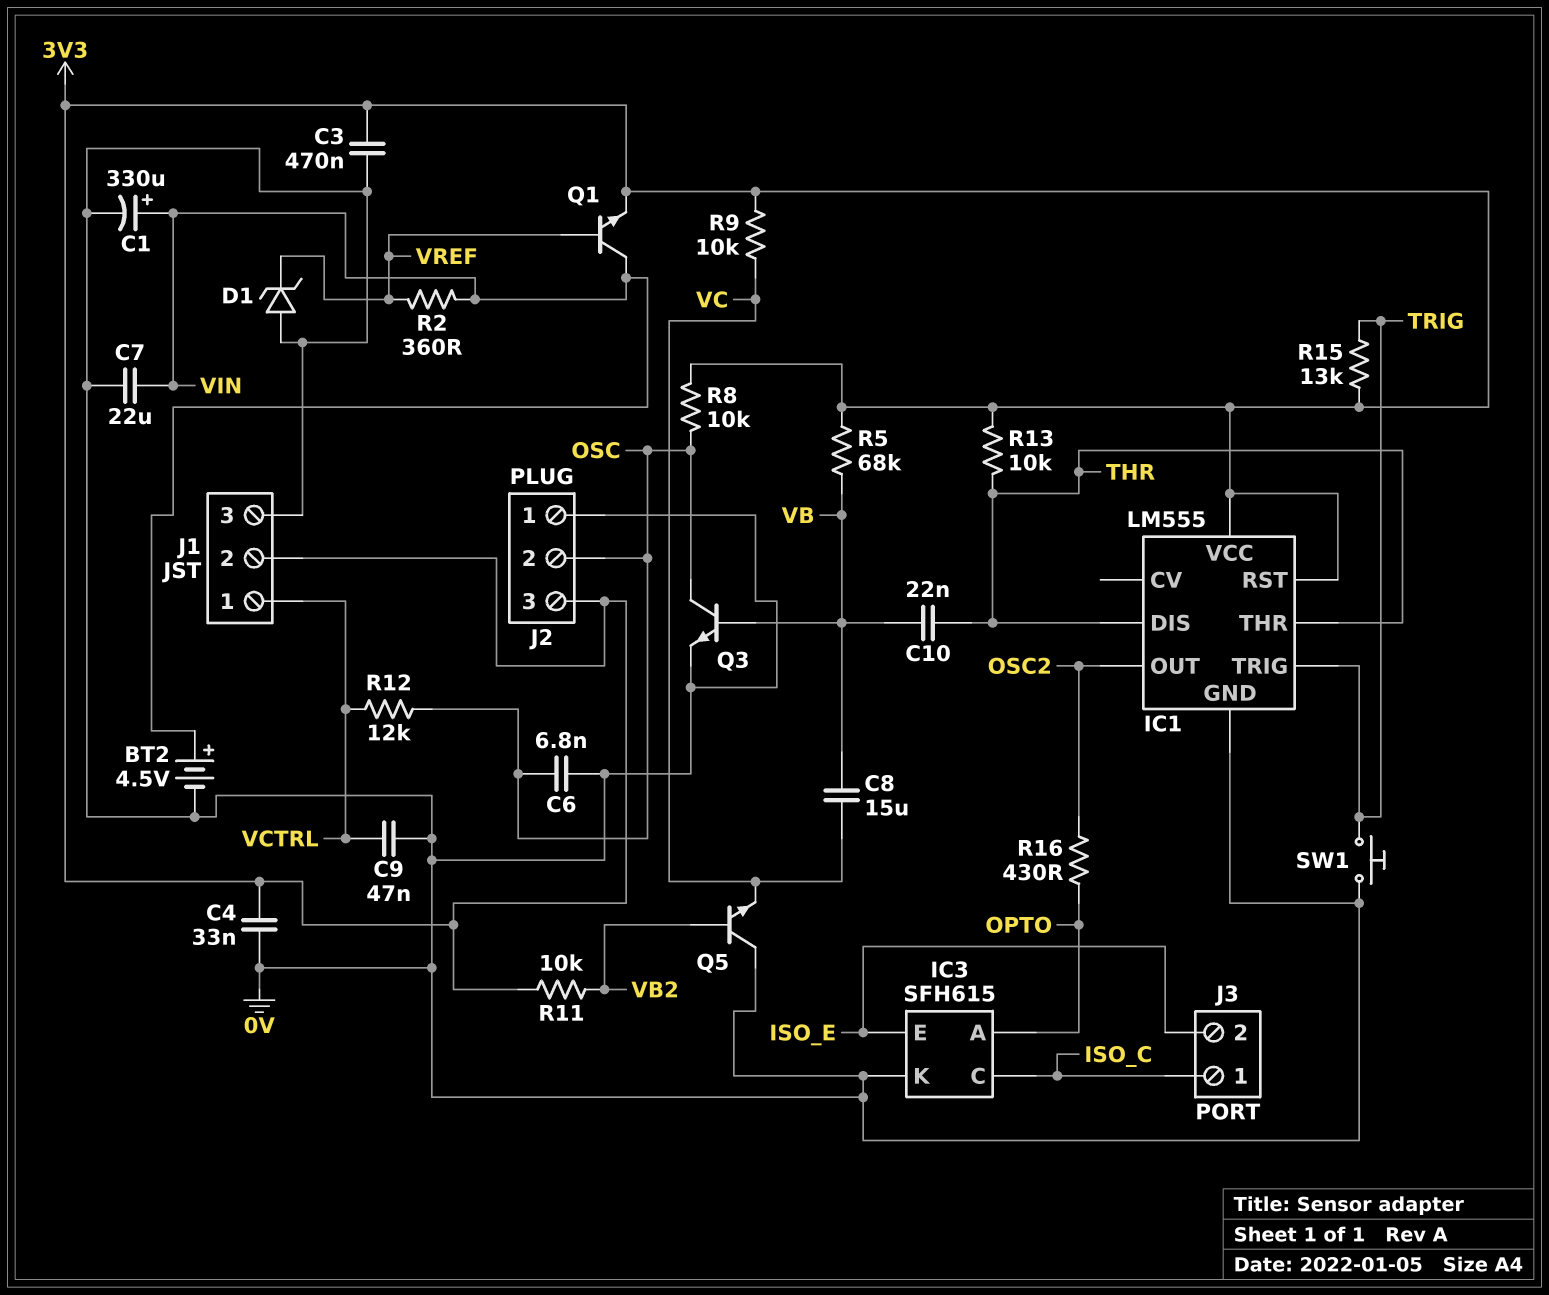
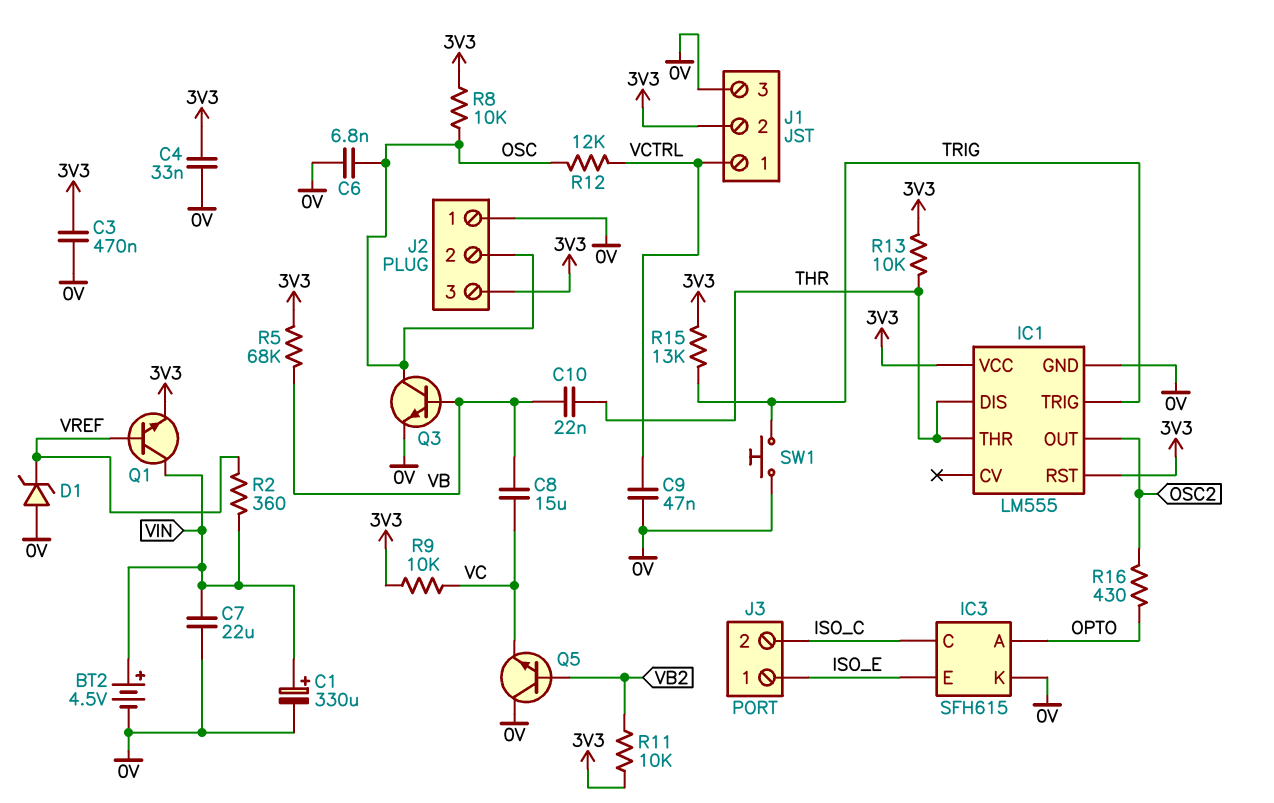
J3 pin 1: ISO_C -> ISO_E
J3 pin 2: ISO_E -> ISO_C

